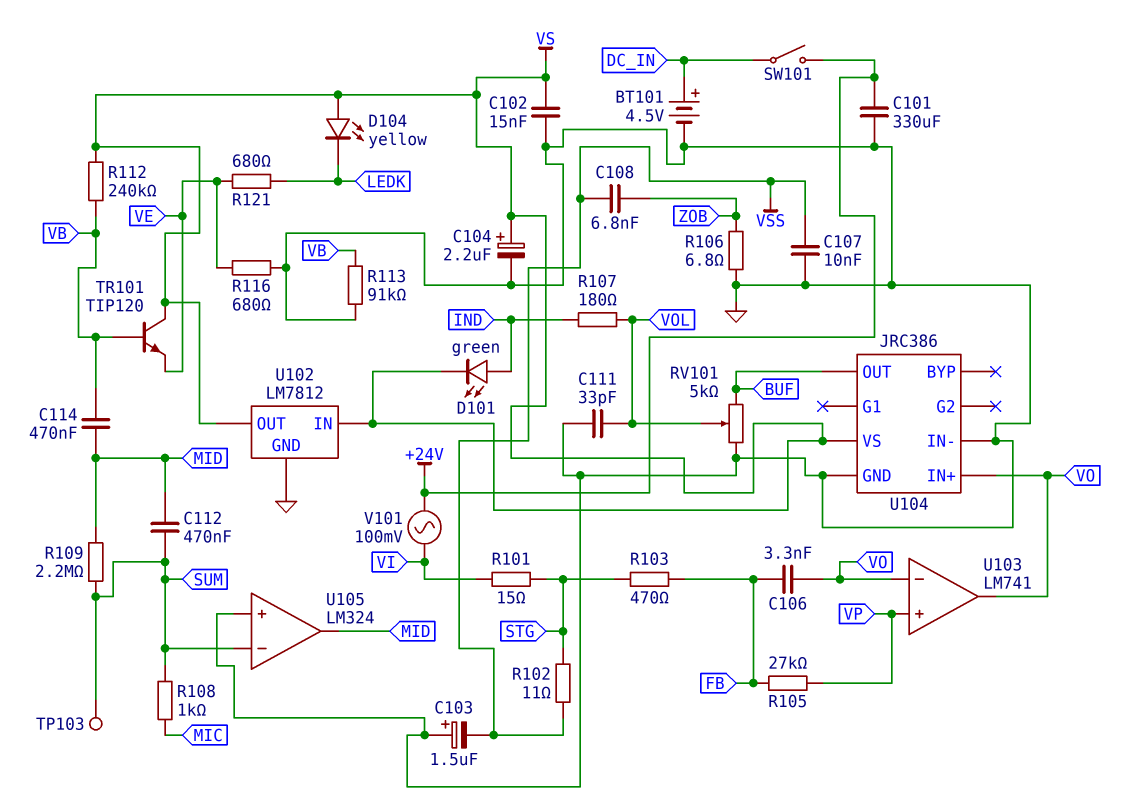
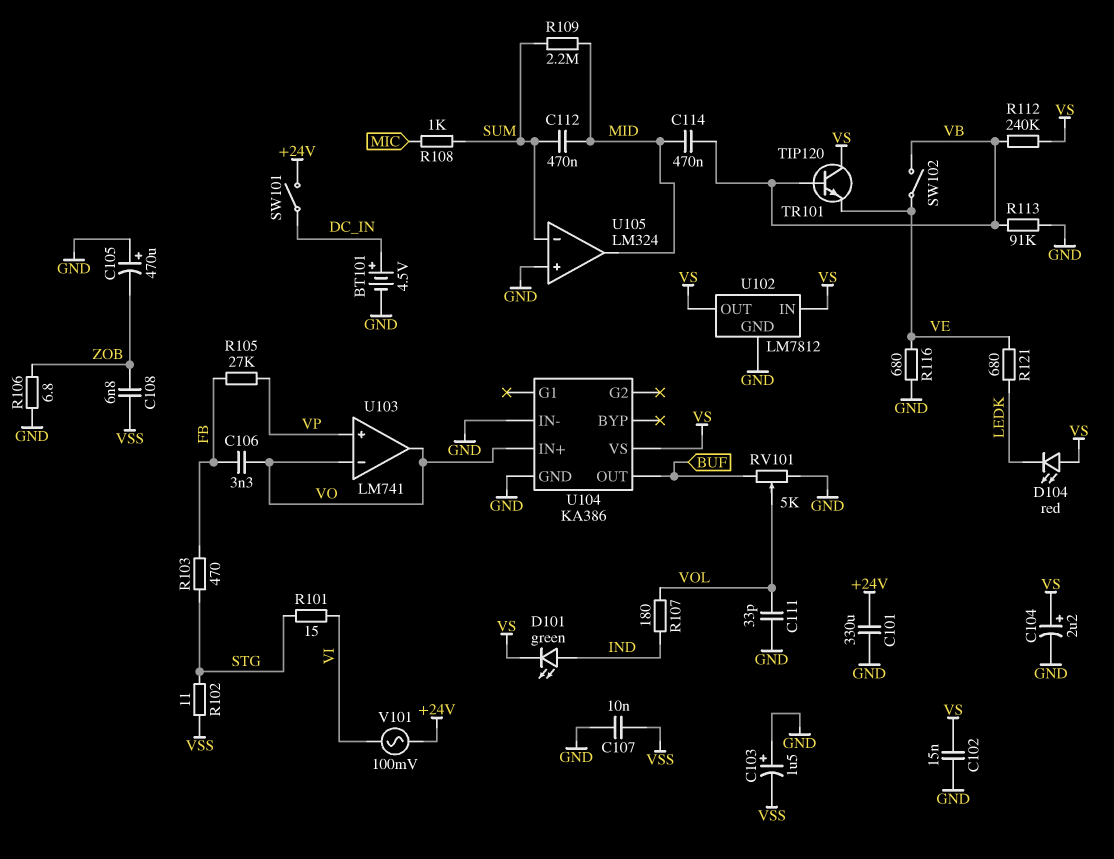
C105: none -> 470uF (plus GND, minus ZOB)
D104: LED yellow (A VS, K LEDK) -> LED red (A VS, K LEDK)
SW102: none -> switch (VB, VE)
TP103: test point (SUM) -> none
U104: JRC386 -> KA386

